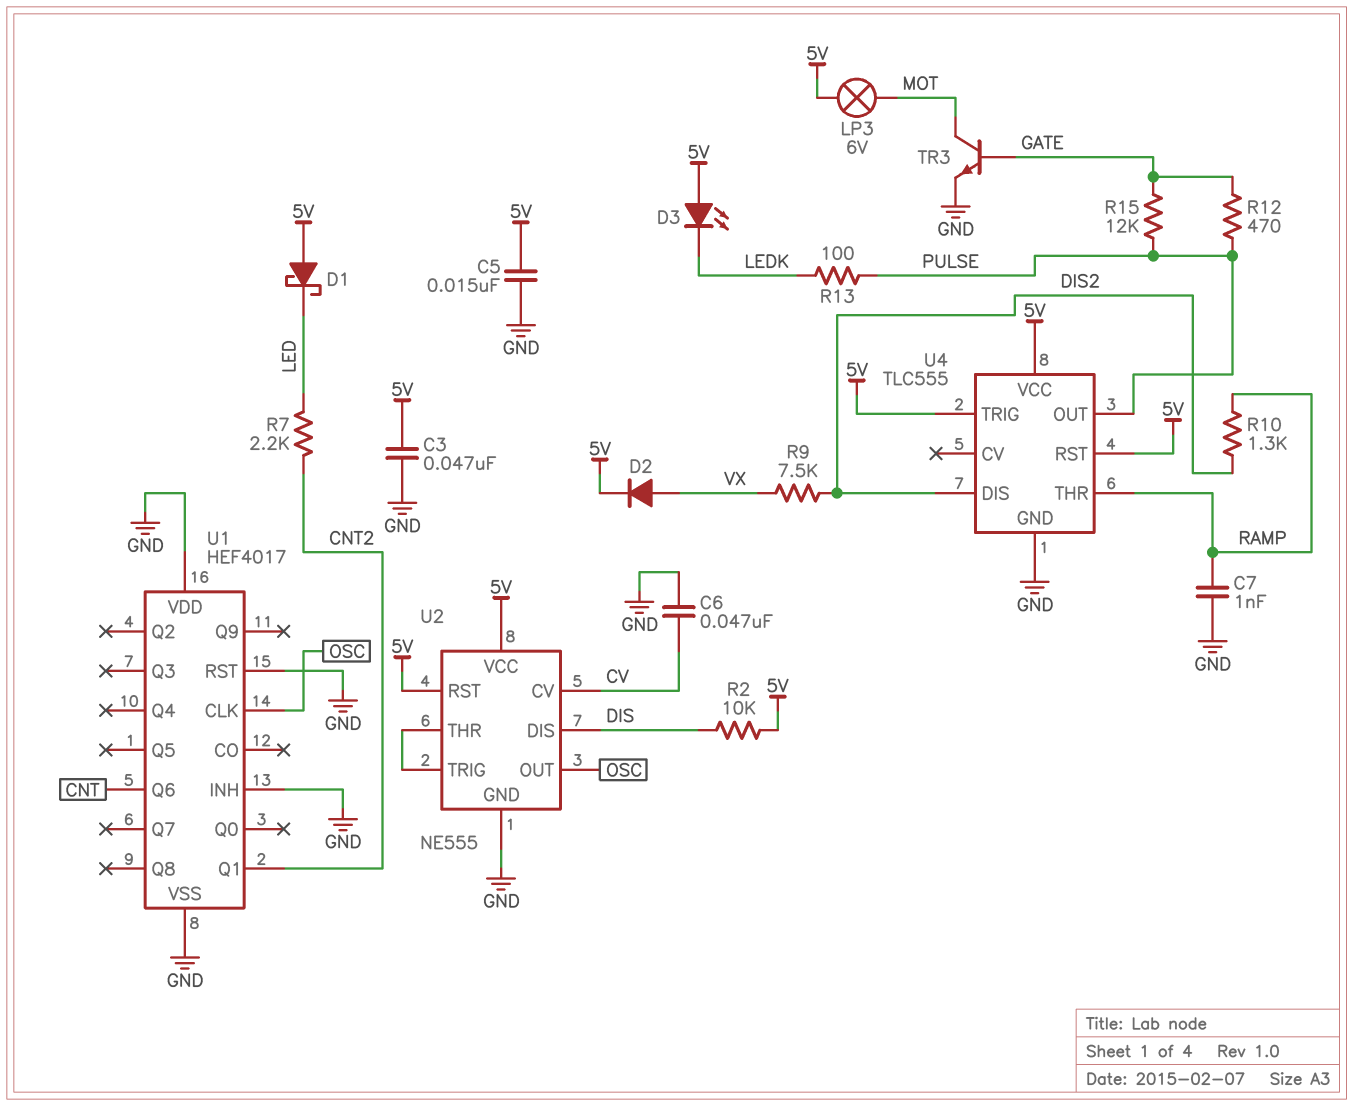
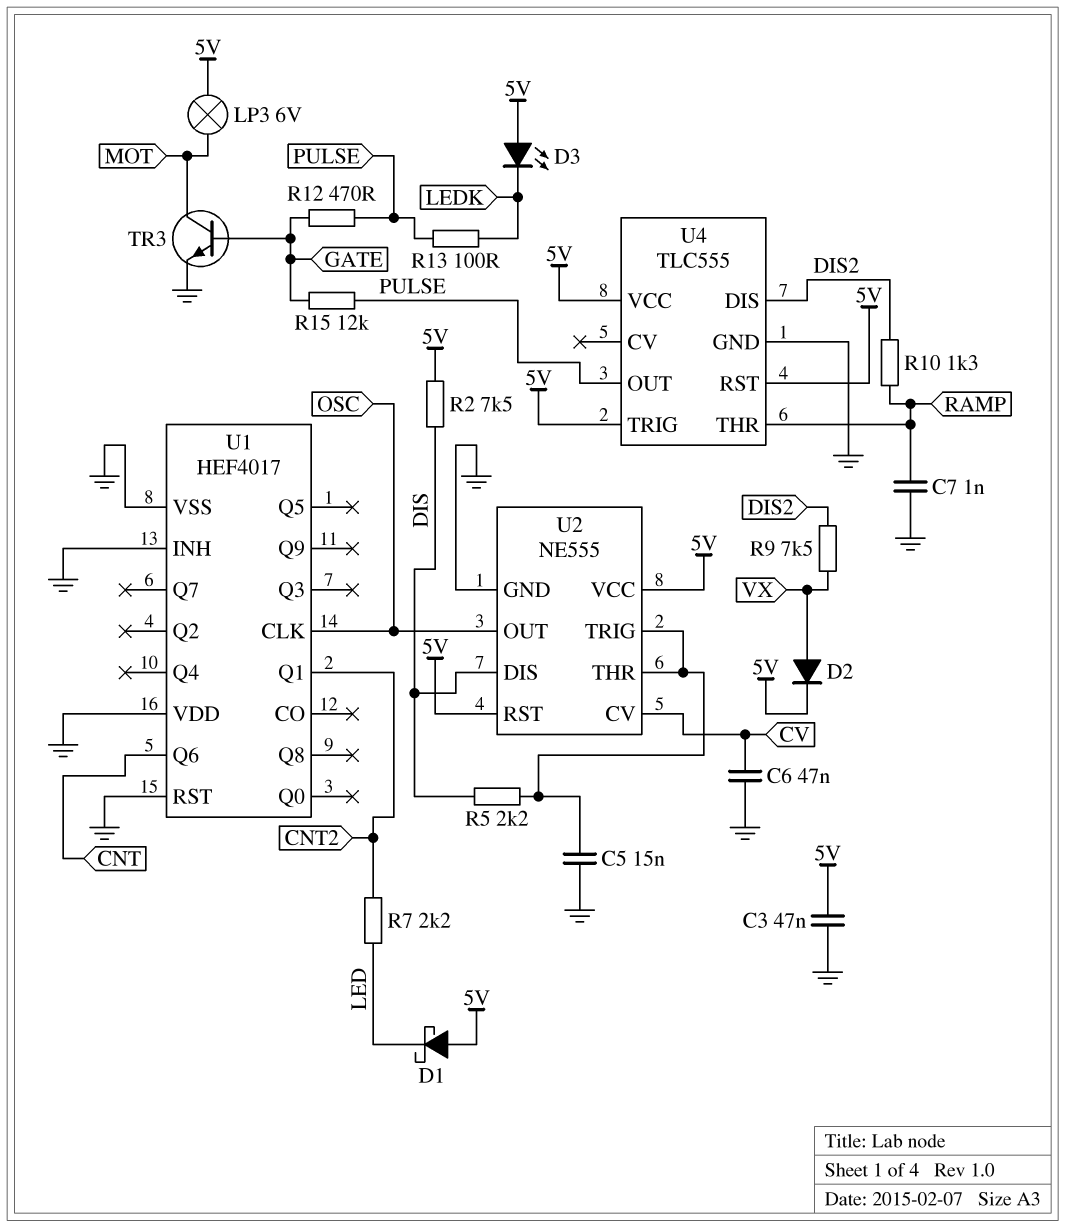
C5: 15nF (5V, GND) -> 15nF (GND, U2/THR)
R2: 10k (5V, DIS) -> 7.5k (5V, DIS)
R5: none -> 2.2k (DIS, U2/THR)

